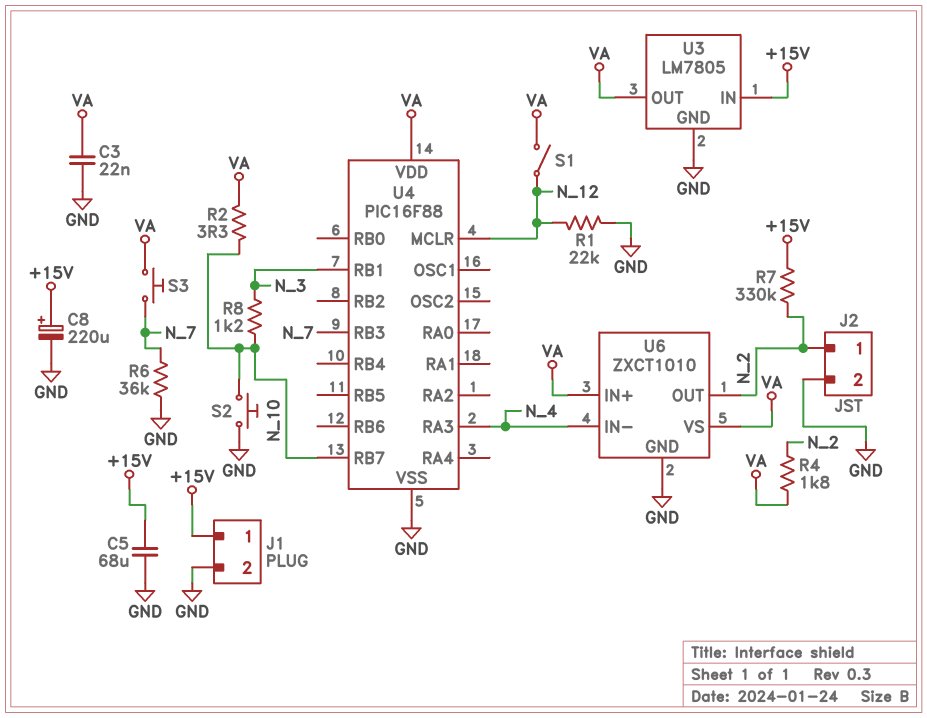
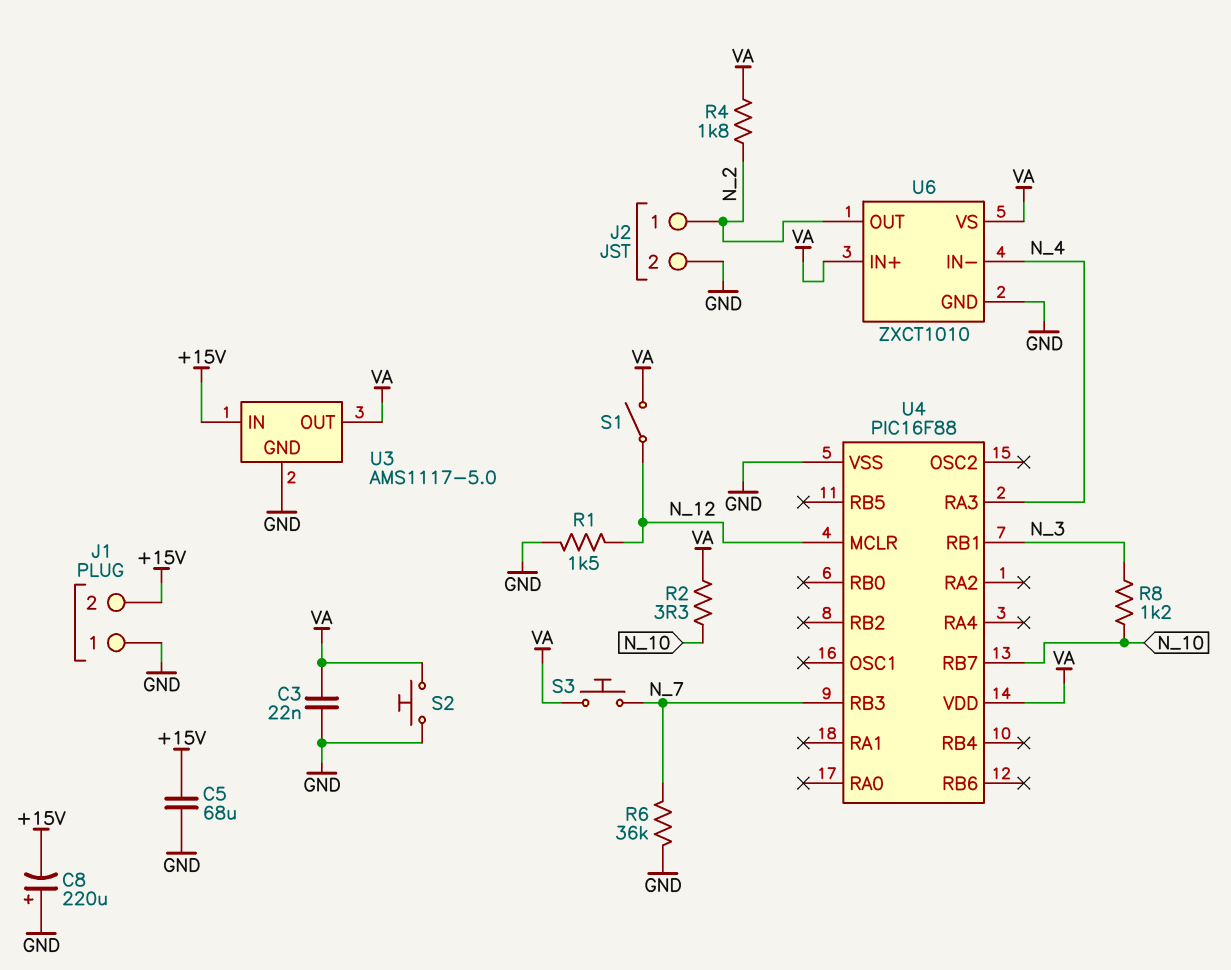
C8: 220uF (plus +15V, minus GND) -> 220uF (plus GND, minus +15V)
J1 pin 1: +15V -> GND
J1 pin 2: GND -> +15V
R1: 22k (GND, N_12) -> 1.5k (GND, N_12)
R7: 330k (+15V, N_2) -> none
S2: button (GND, N_10) -> button (GND, VA)
U3: LM7805 -> AMS1117-5.0

